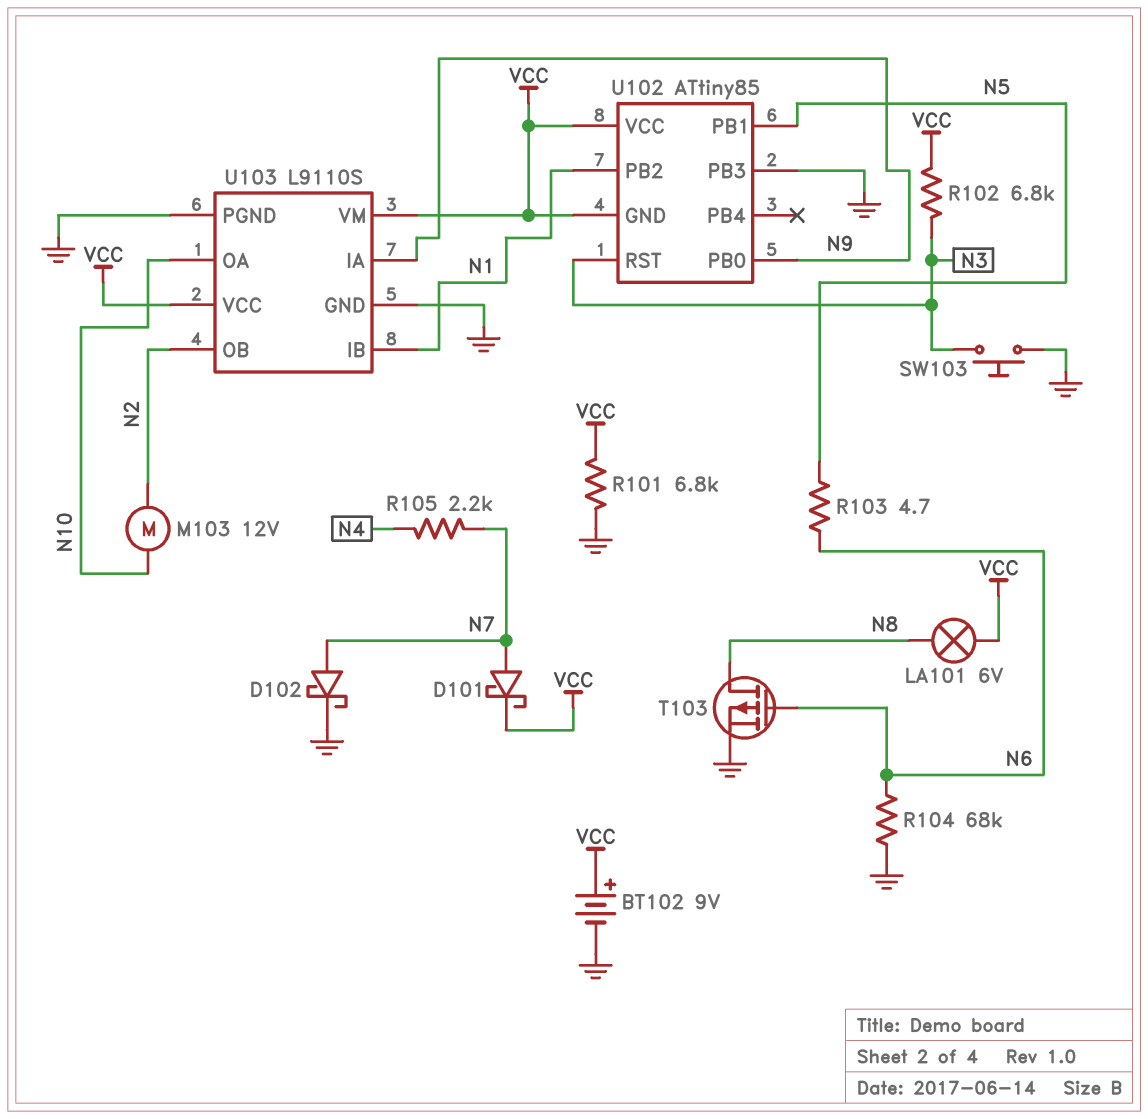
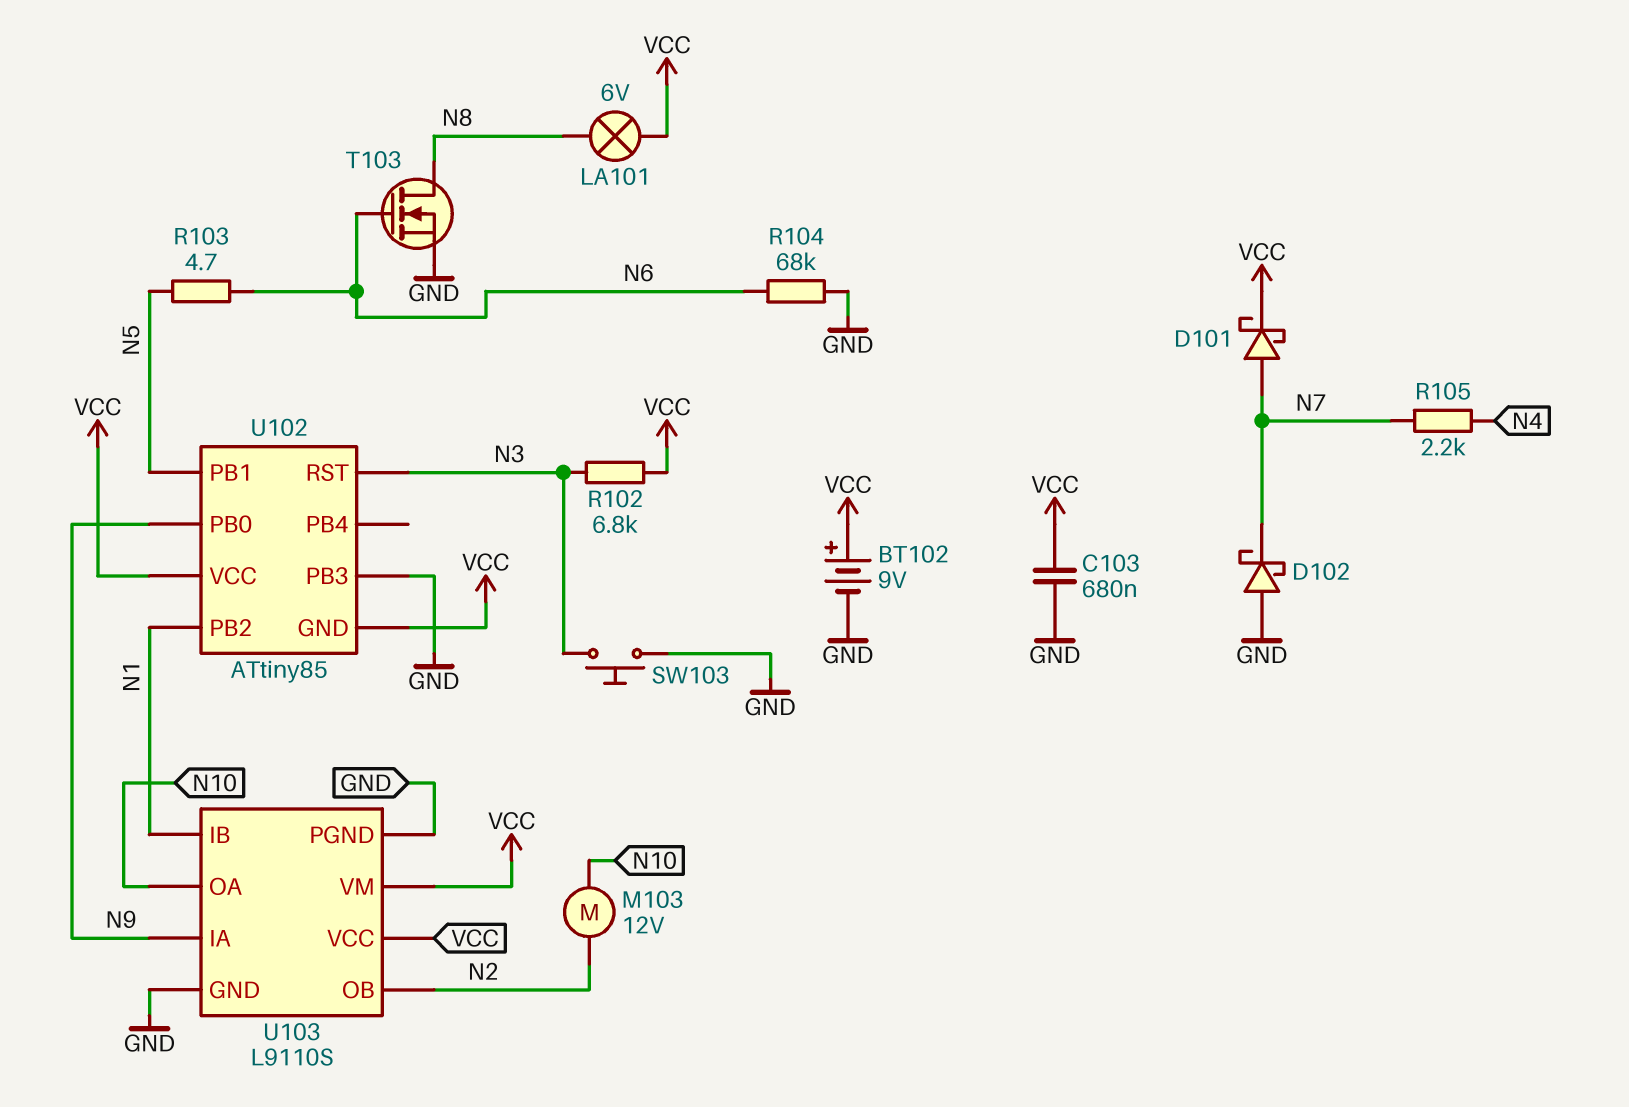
C103: none -> 680nF (GND, VCC)
D102: schottky (A N7, K GND) -> schottky (A GND, K N7)
R101: 6.8k (GND, VCC) -> none
T103: PMOS (G N6, D N8, S GND) -> NMOS (G N6, D N8, S GND)

